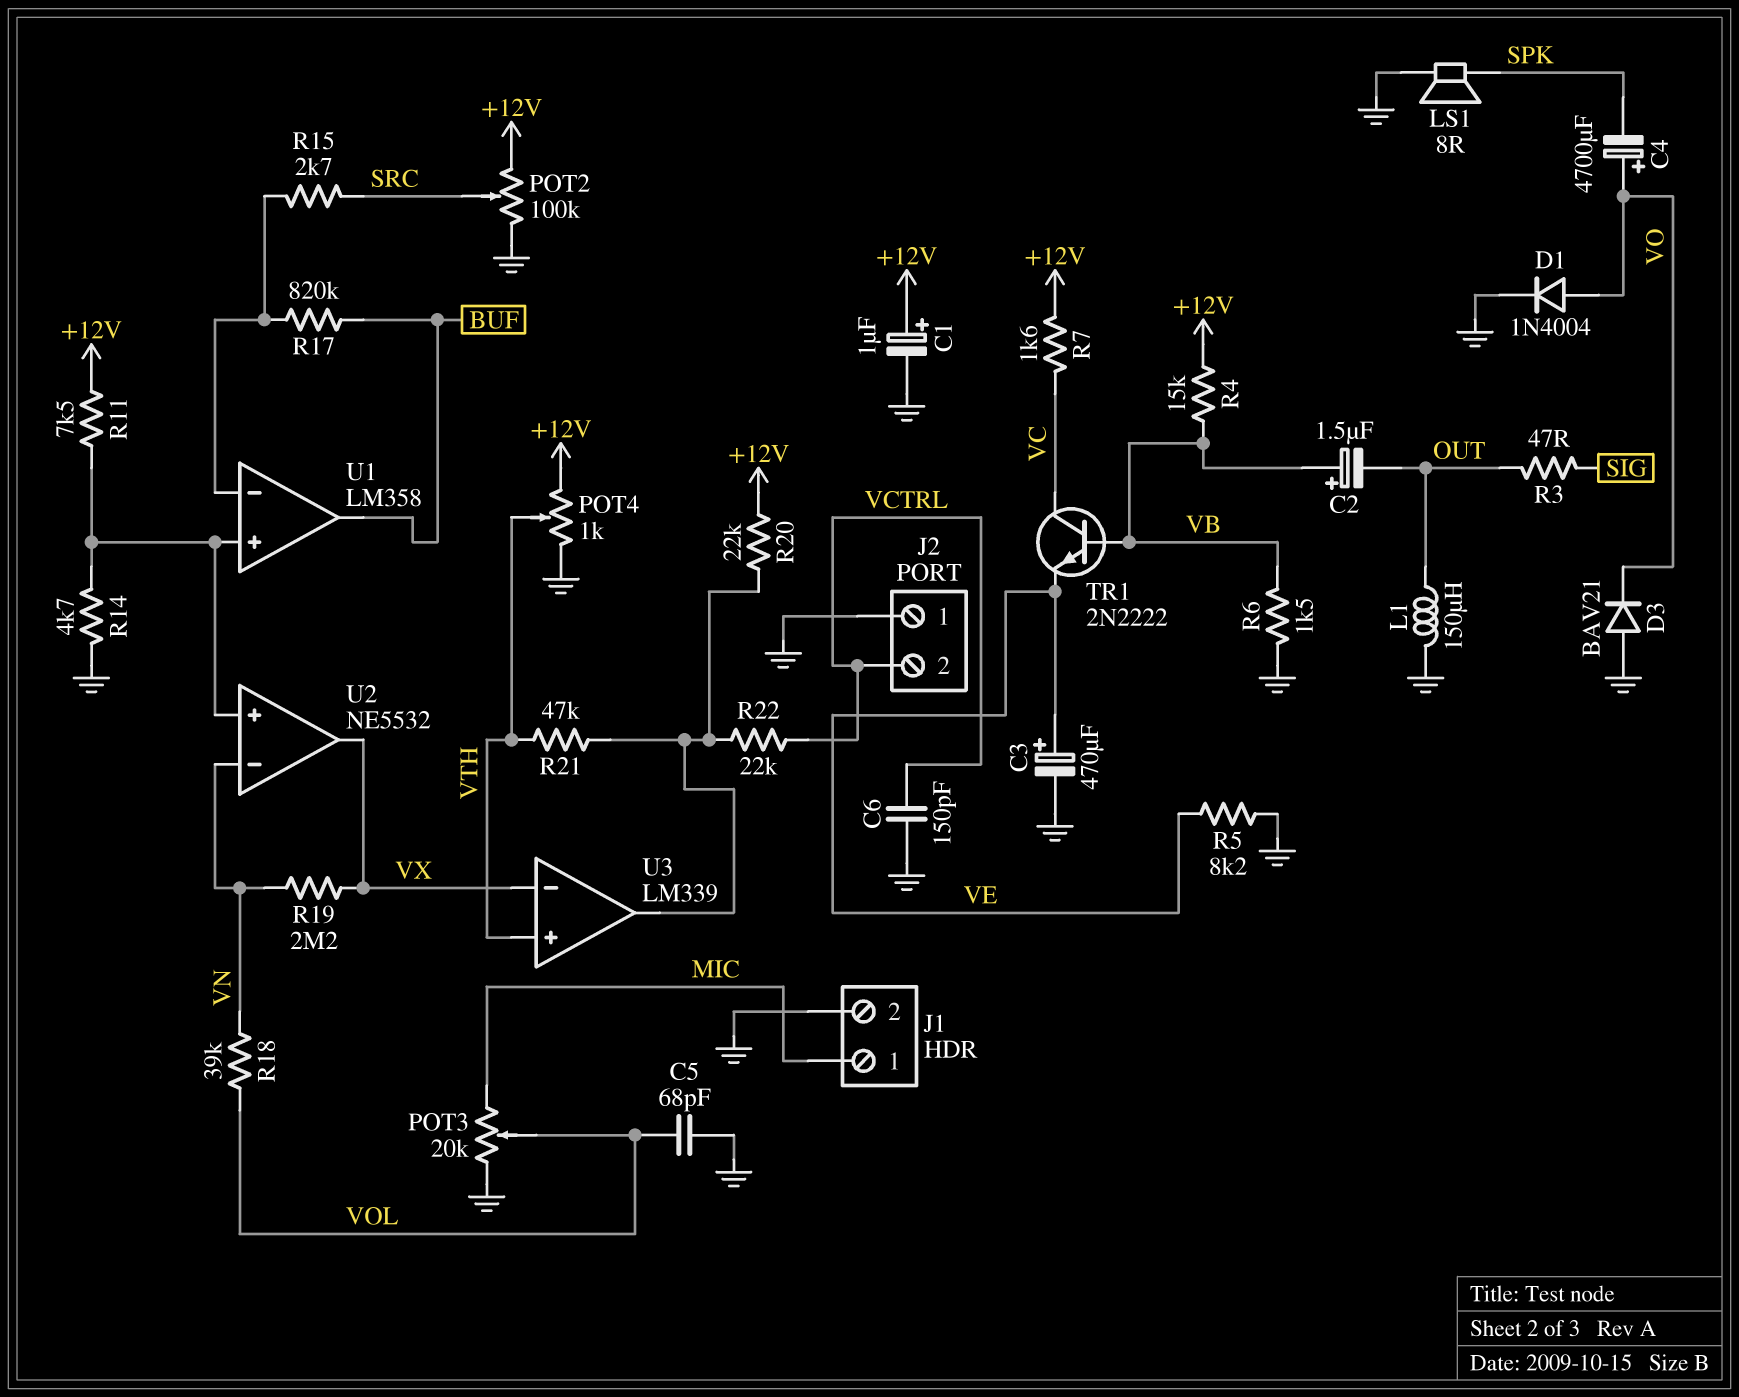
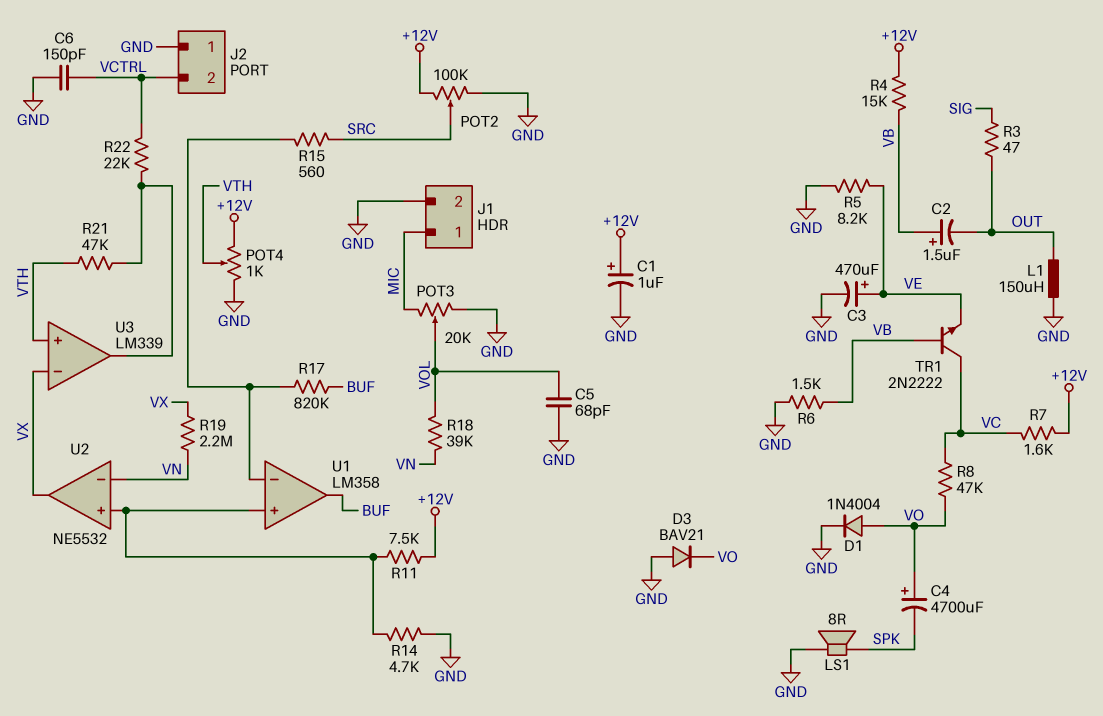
R8: none -> 47k (VC, VO)
R15: 2.7k (SRC, U1/in-) -> 560 (SRC, U1/in-)
R20: 22k (+12V, U3/out) -> none

